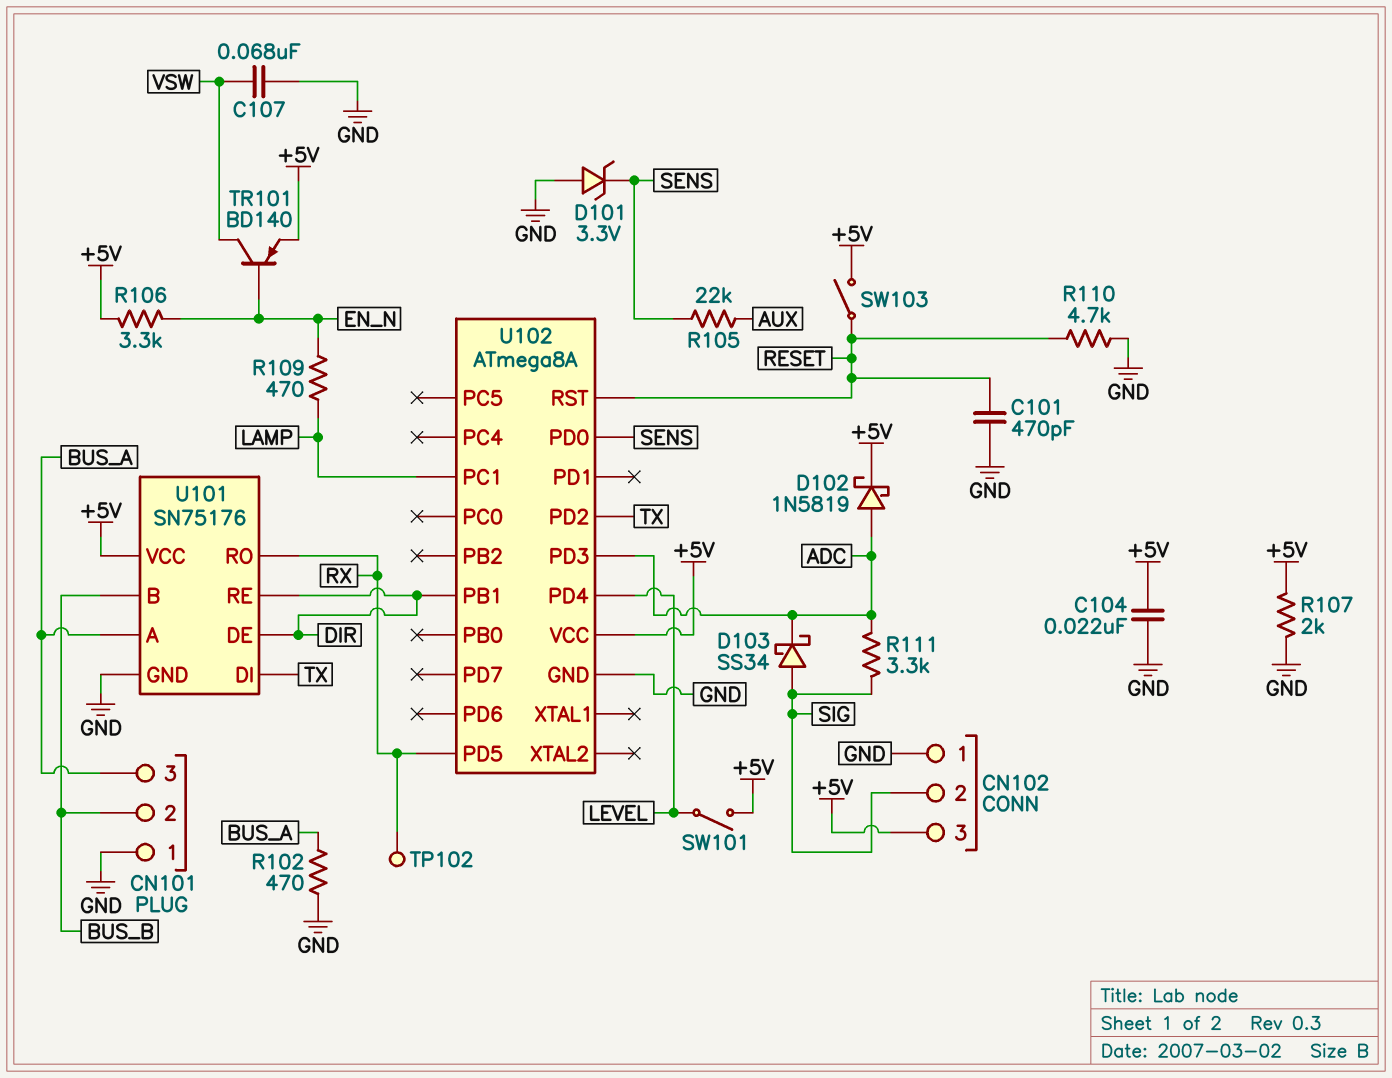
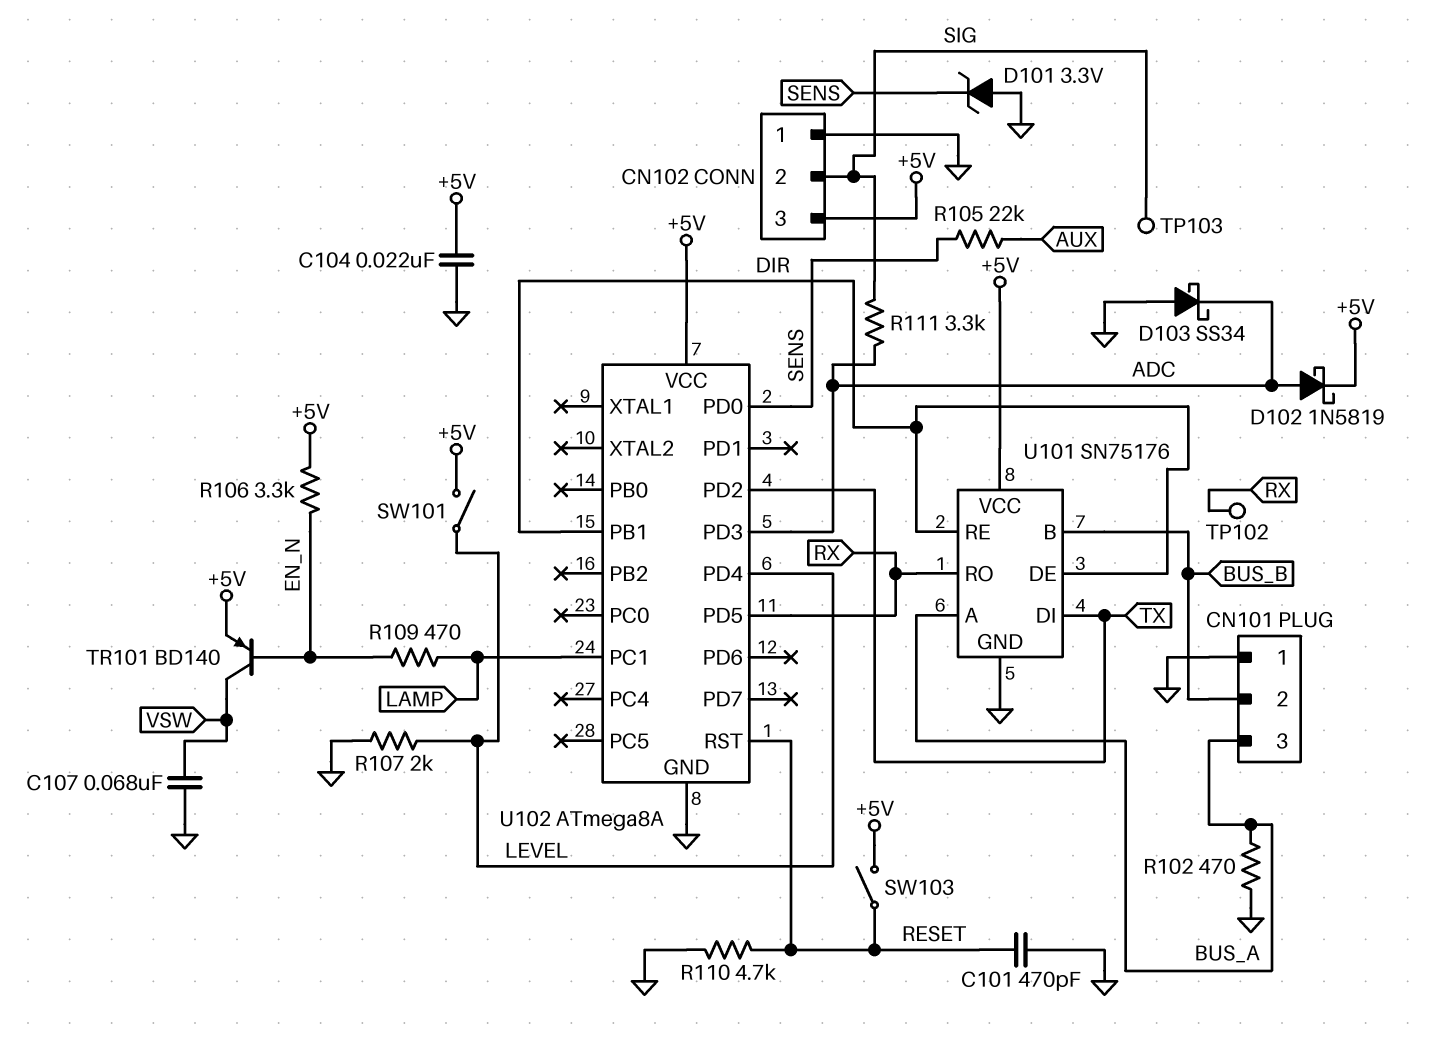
D103: schottky SS34 (A SIG, K ADC) -> schottky SS34 (A GND, K ADC)
R107: 2k (+5V, GND) -> 2k (GND, LEVEL)
TP103: none -> test point (SIG)

